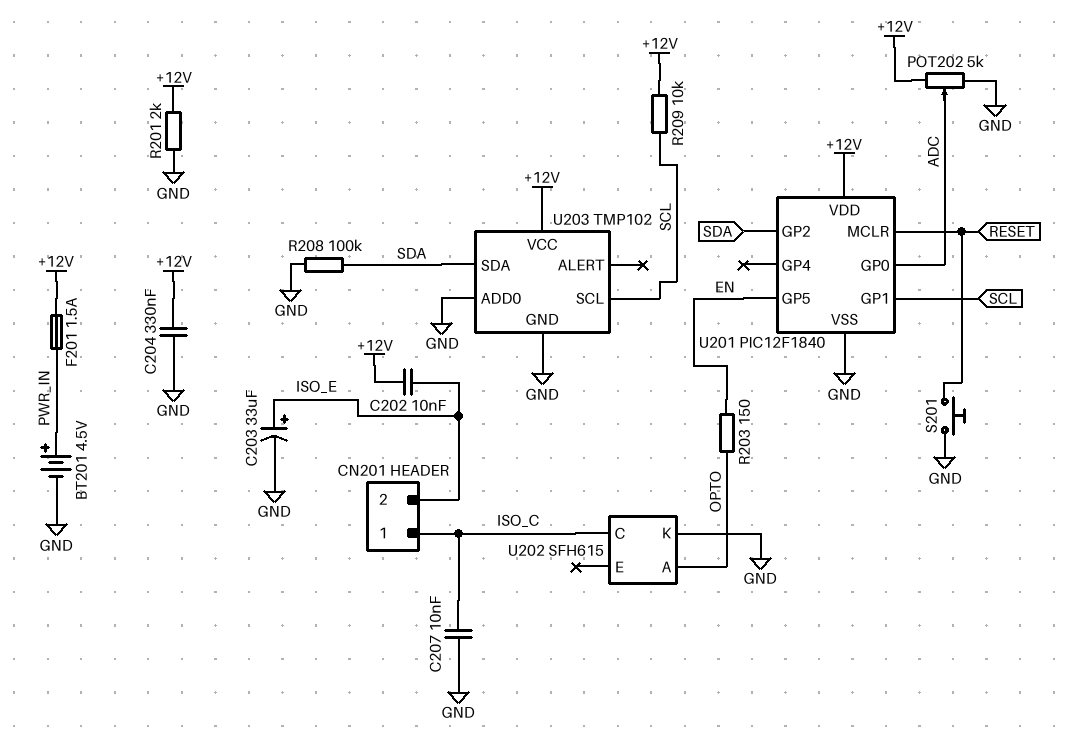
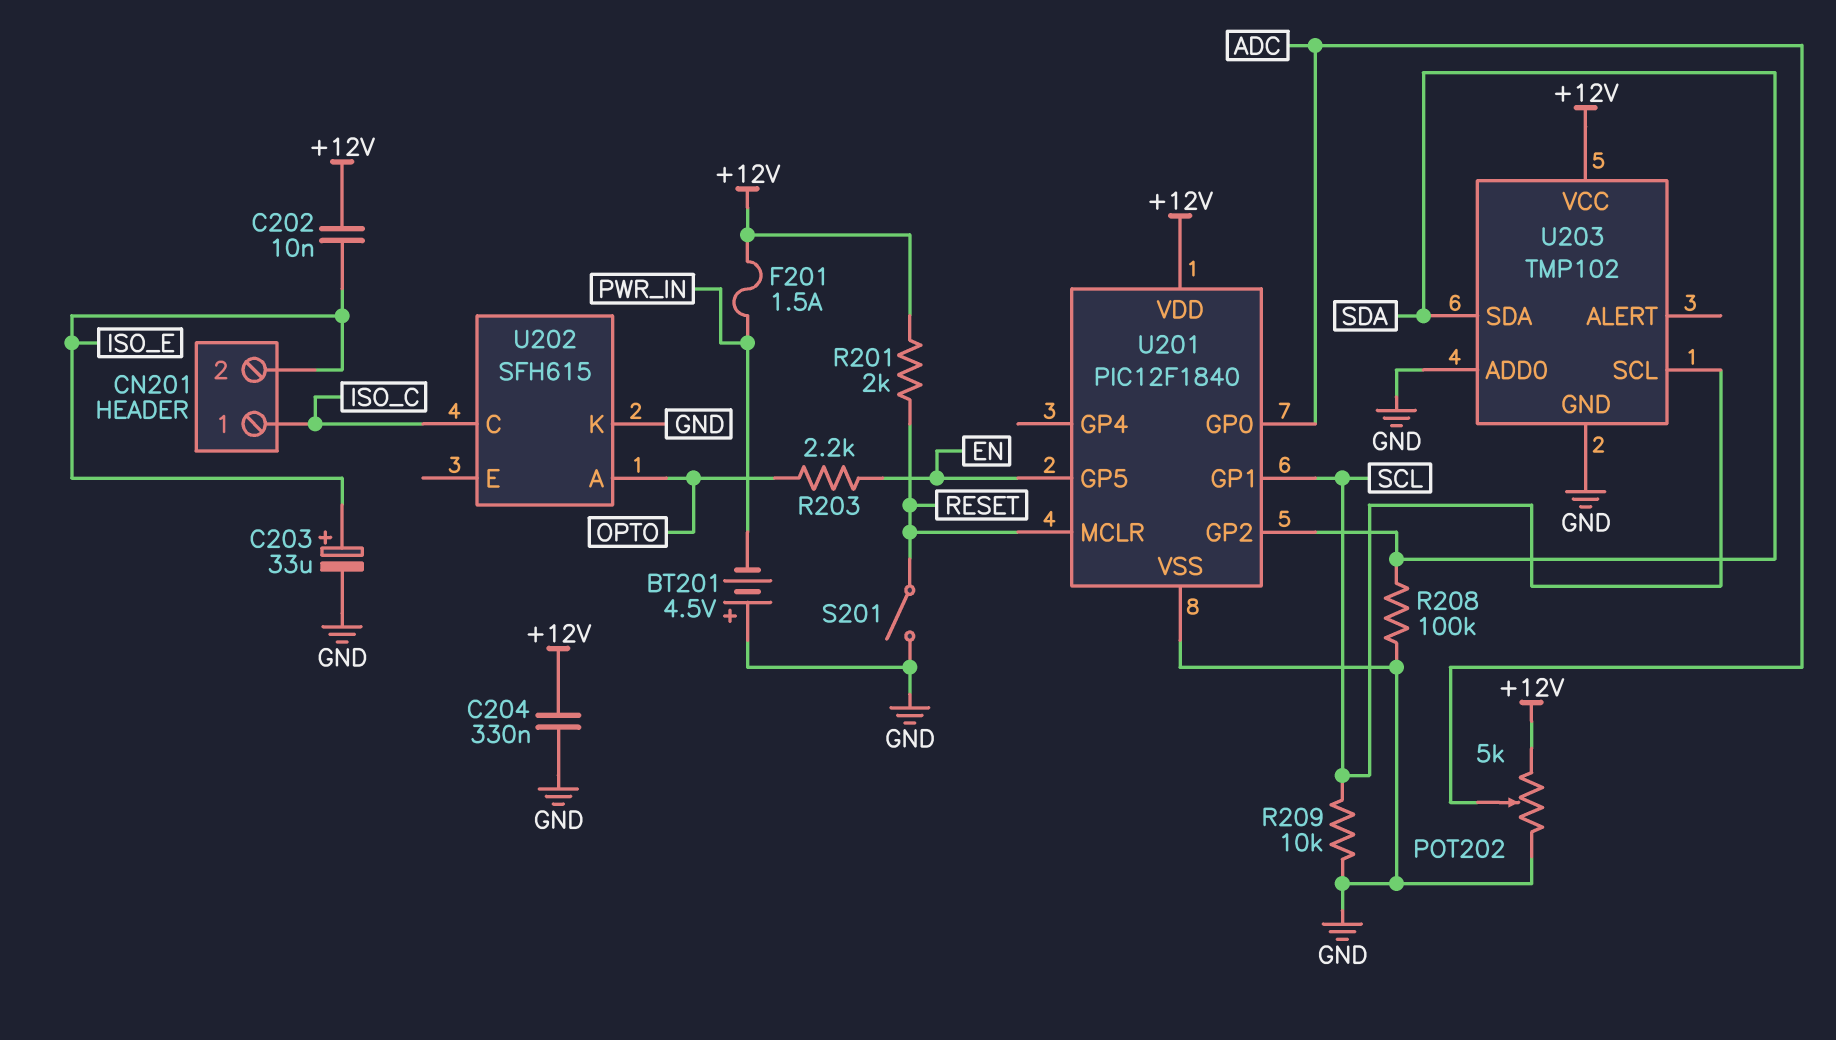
BT201: 4.5V (plus PWR_IN, minus GND) -> 4.5V (plus GND, minus PWR_IN)
C207: 10nF (GND, ISO_C) -> none
R201: 2k (+12V, GND) -> 2k (+12V, RESET)
R203: 150 (EN, OPTO) -> 2.2k (EN, OPTO)
R209: 10k (+12V, SCL) -> 10k (GND, SCL)
S201: button (GND, RESET) -> switch (GND, RESET)

